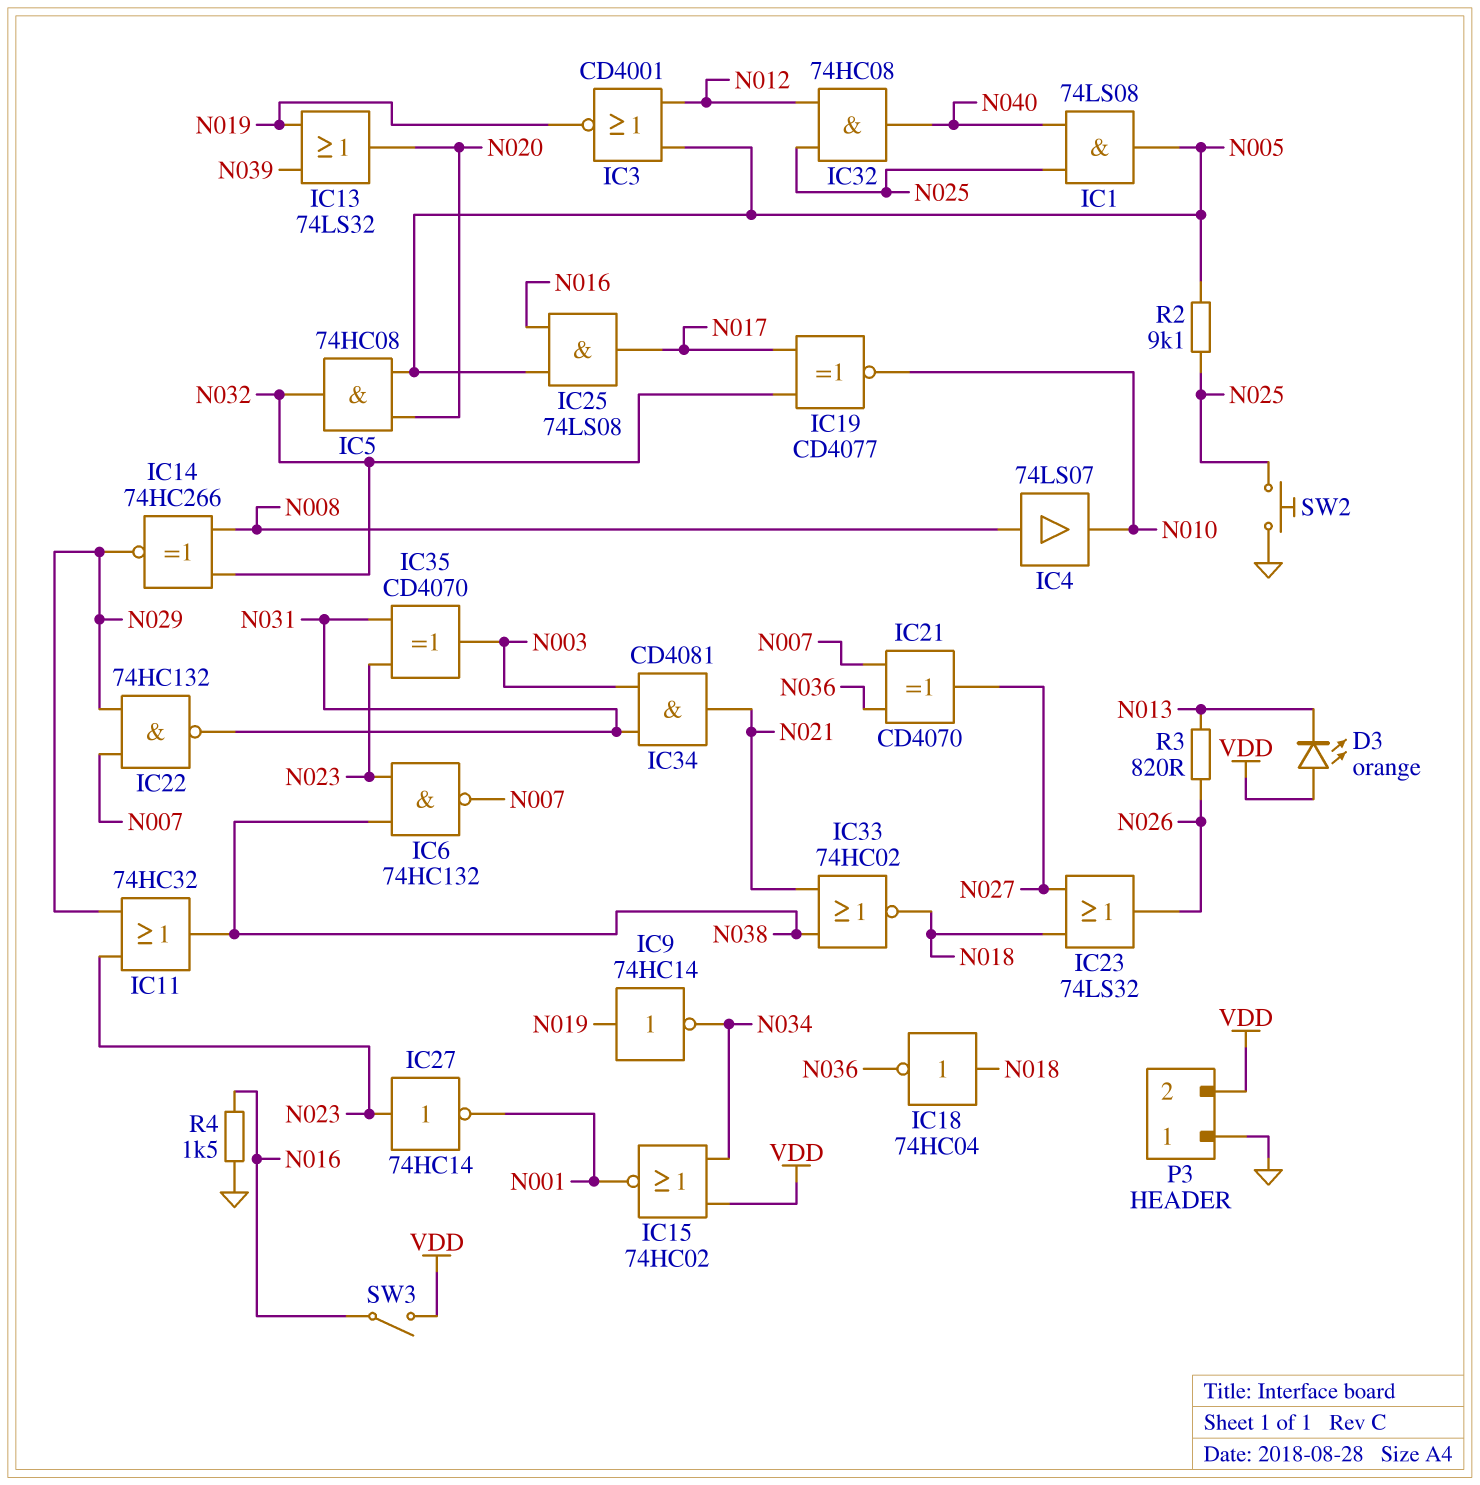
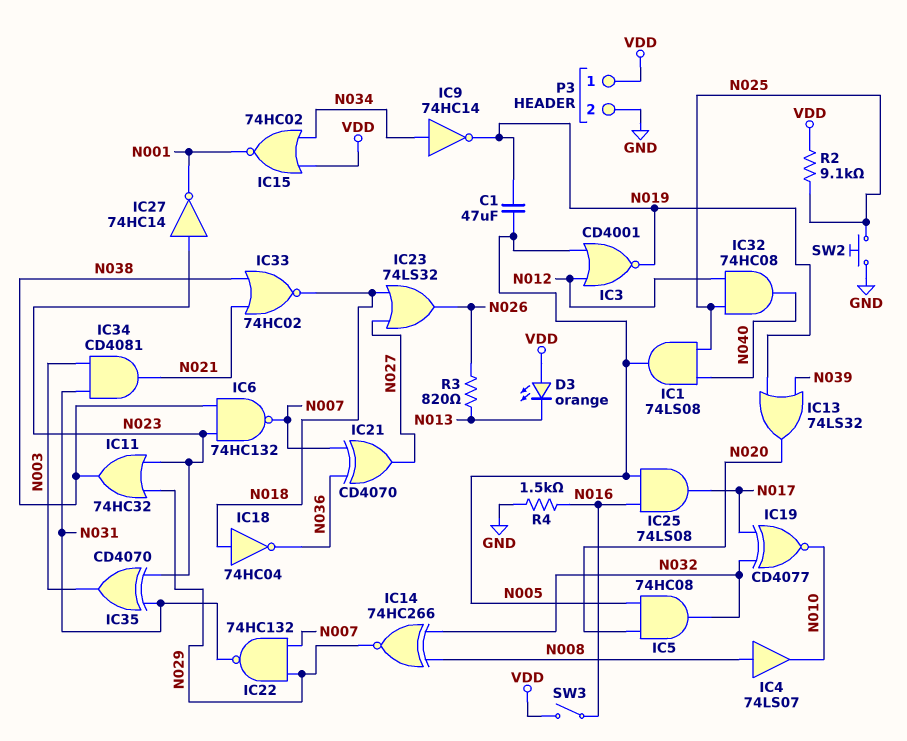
C1: none -> 47uF (N005, N019)
IC9: NOT 74HC14 (in N019, out N034) -> NOT 74HC14 (in N034, out N019)
P3 pin 1: GND -> VDD
P3 pin 2: VDD -> GND
R2: 9.1k (N005, N025) -> 9.1k (N025, VDD)

